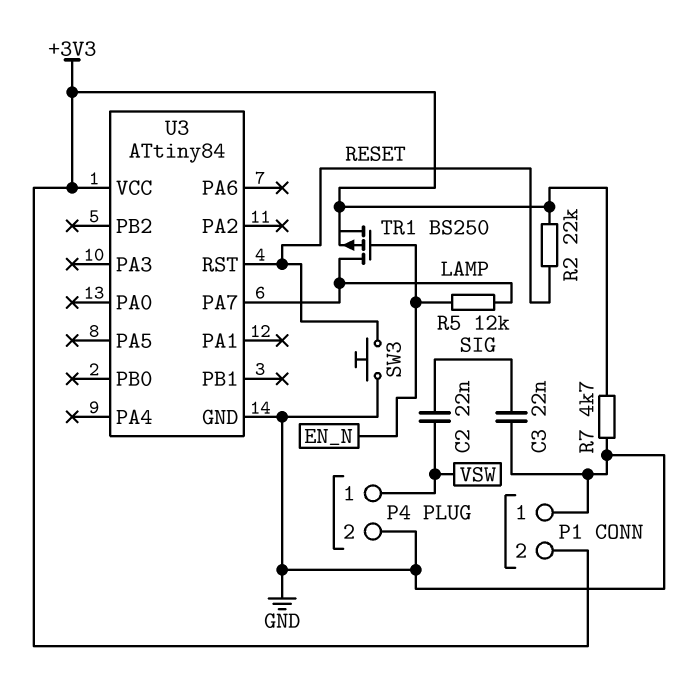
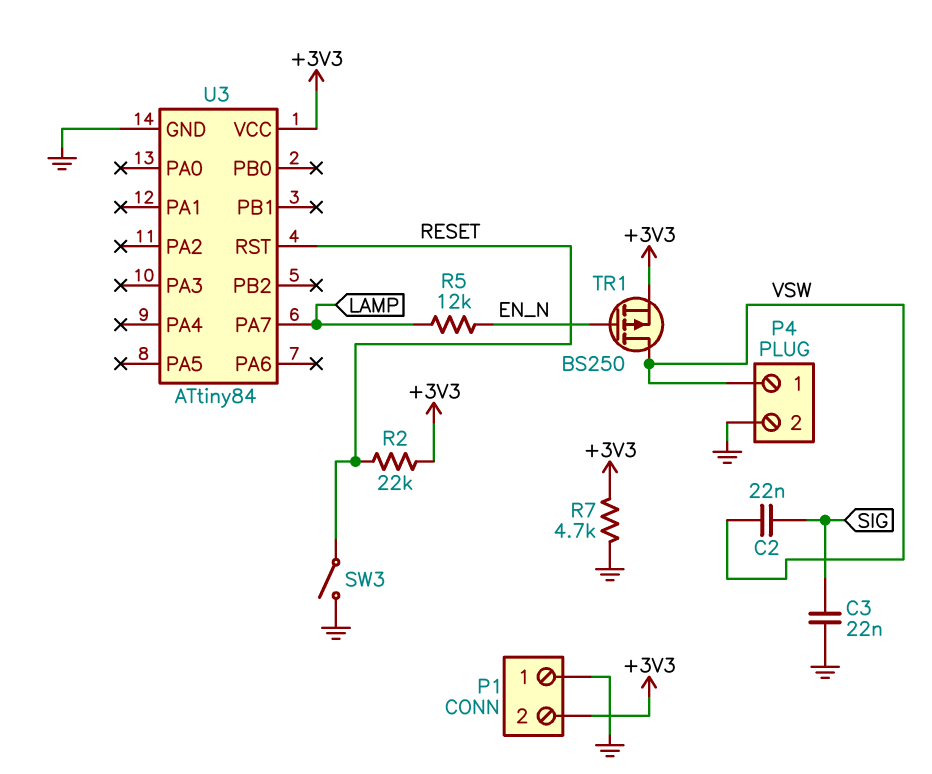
SW3: button (GND, RESET) -> switch (GND, RESET)
TR1: PMOS BS250 (G EN_N, D LAMP, S +3V3) -> PMOS BS250 (G EN_N, D VSW, S +3V3)

